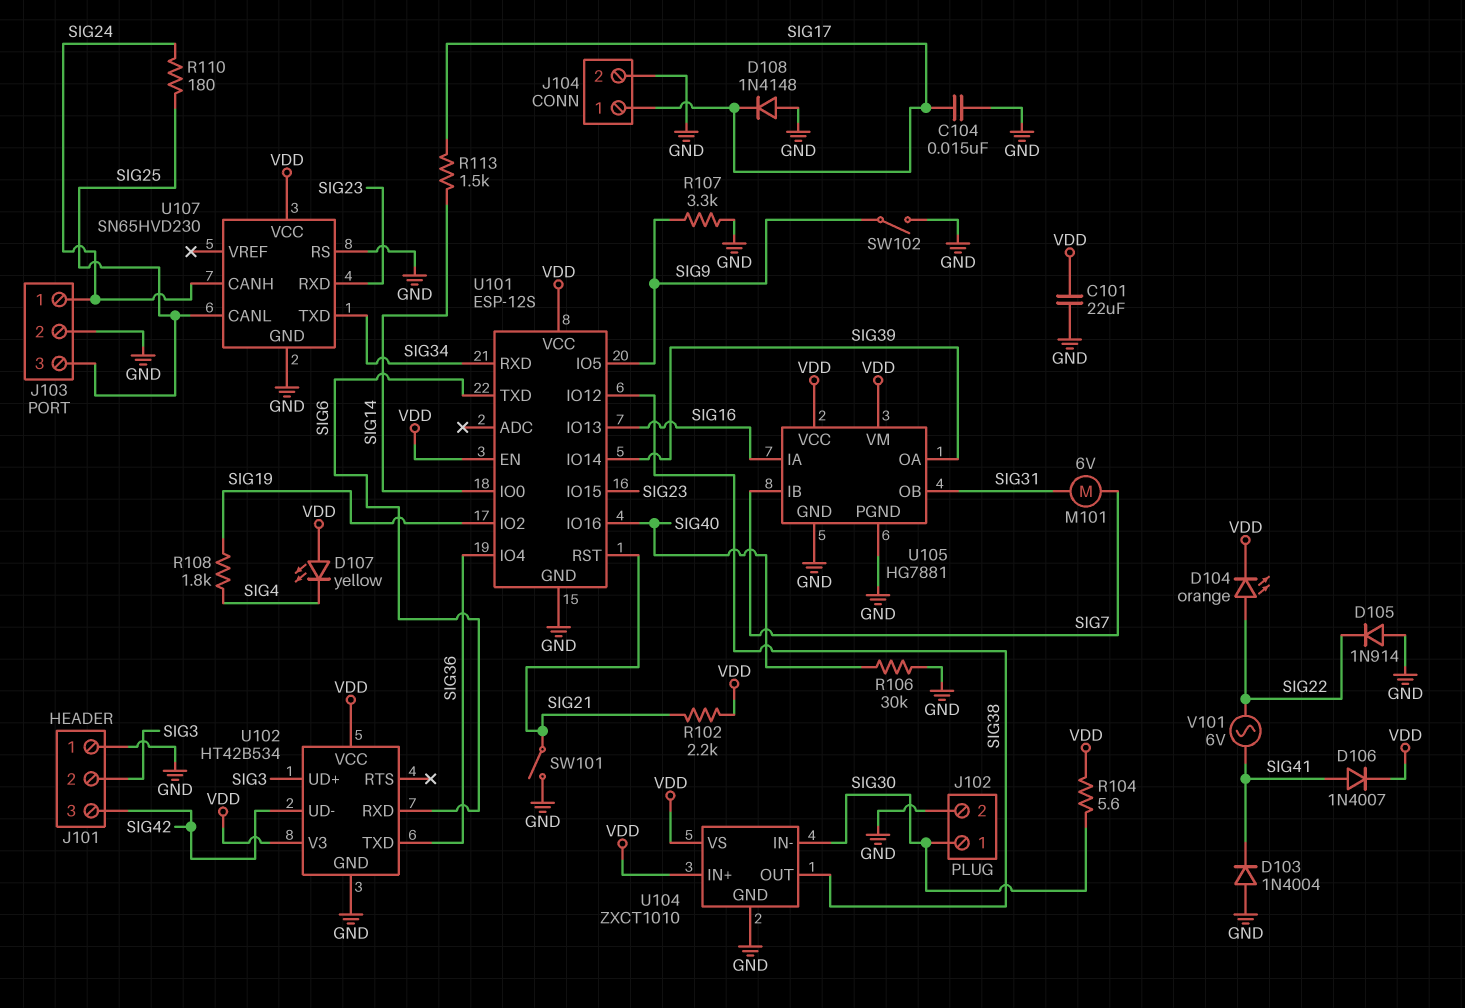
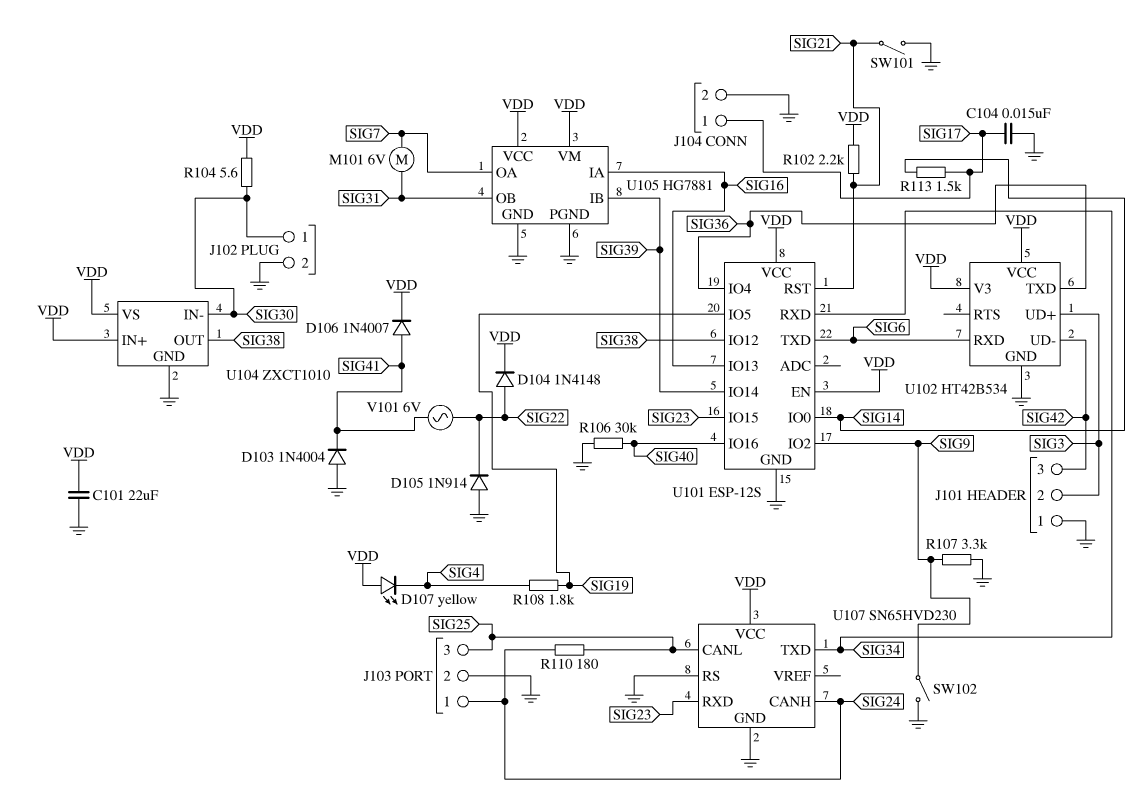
D104: LED orange (A SIG22, K VDD) -> diode 1N4148 (A SIG22, K VDD)
D108: diode 1N4148 (A GND, K SIG17) -> none
U101 pin IO2: SIG19 -> SIG9
U101 pin IO5: SIG9 -> SIG19
U105 pin IB: SIG7 -> SIG39
U105 pin OA: SIG39 -> SIG7

